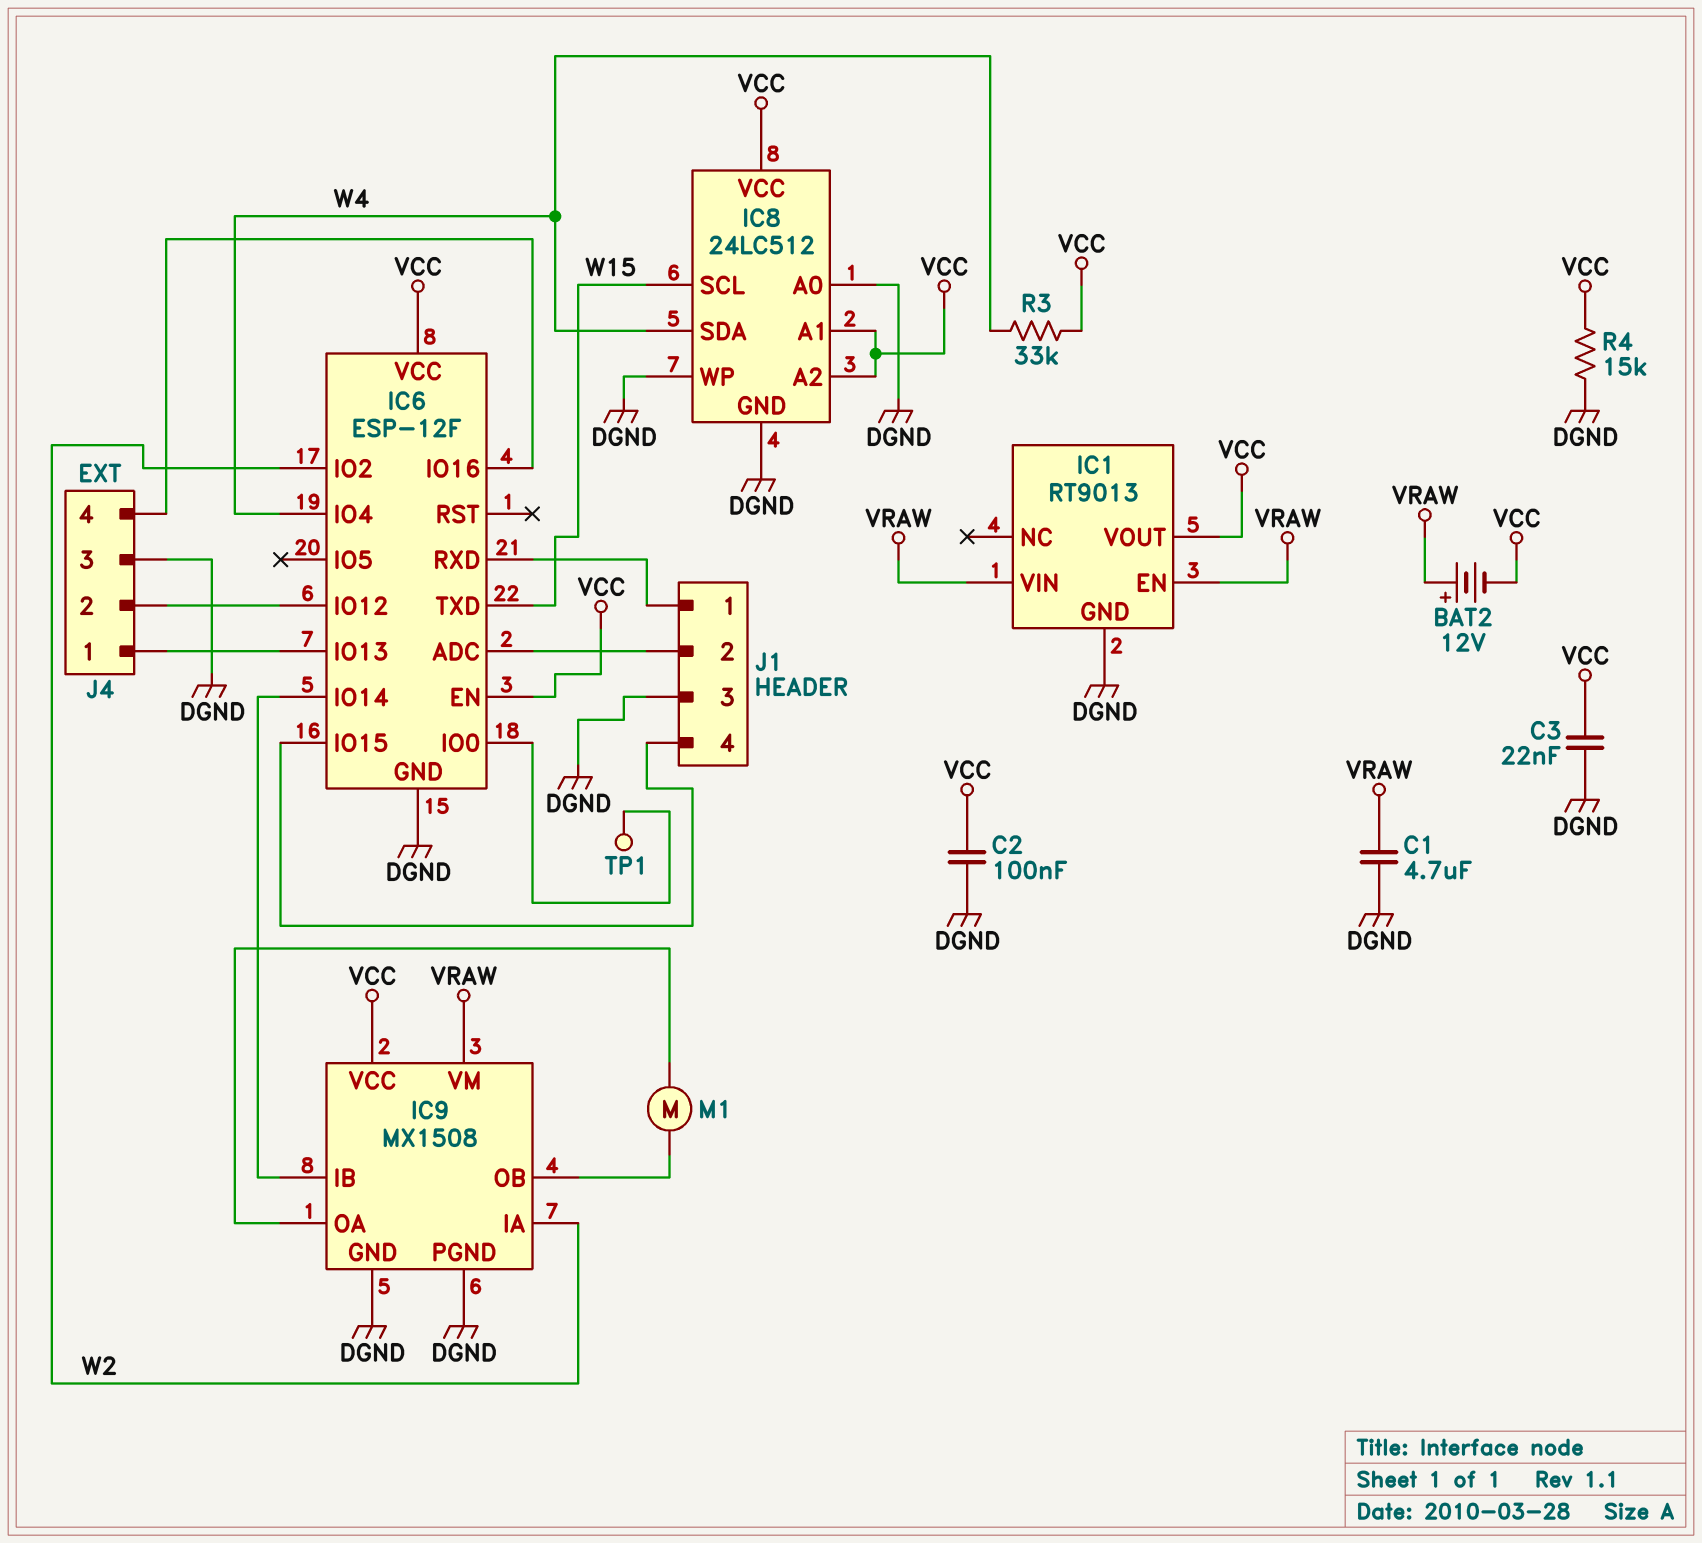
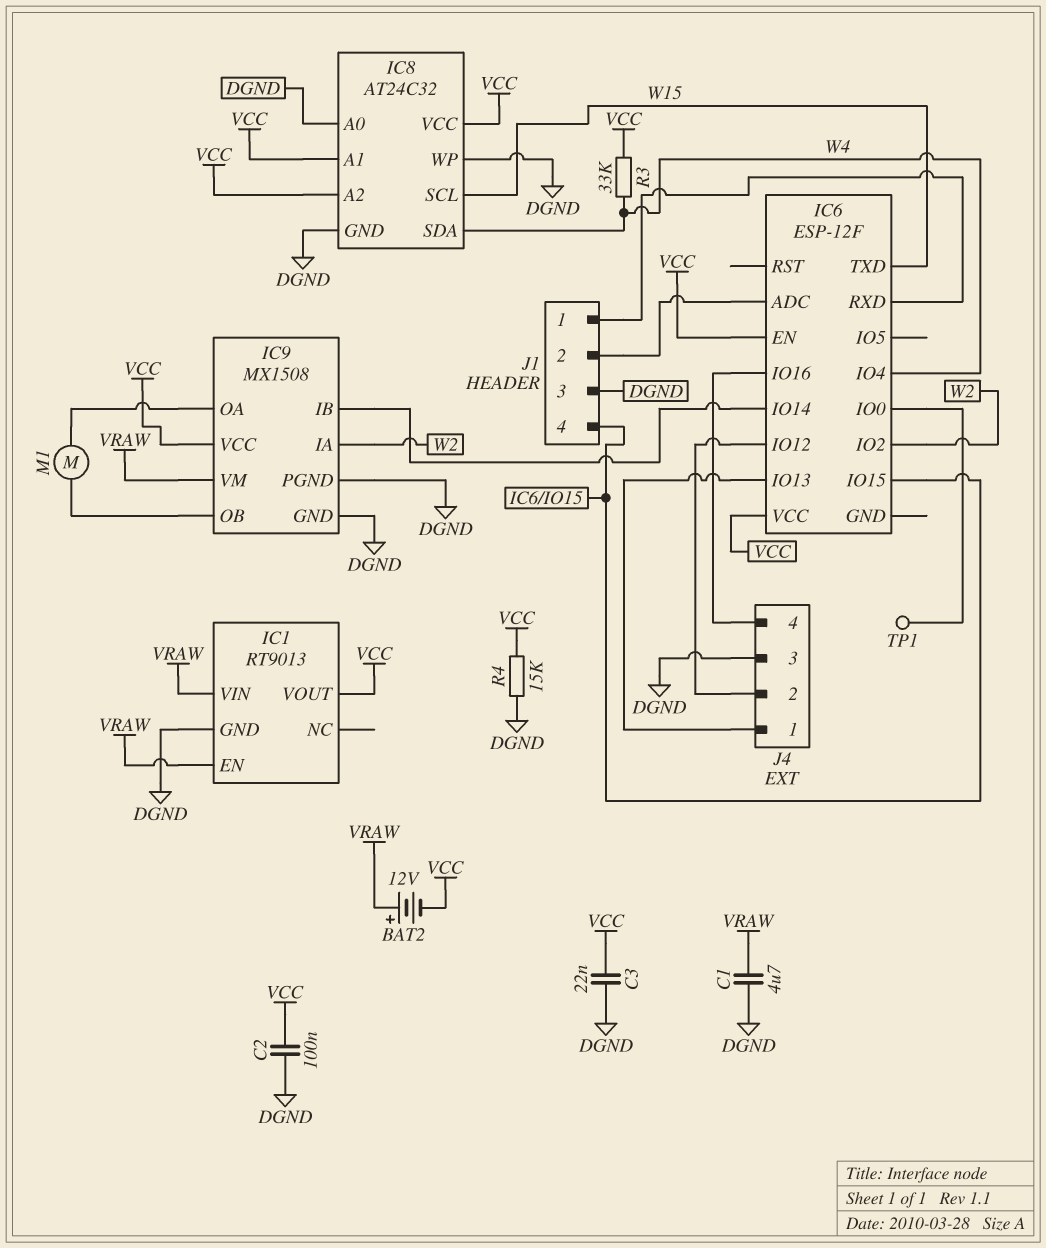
IC6 pin GND: DGND -> none
IC8: 24LC512 -> AT24C32

